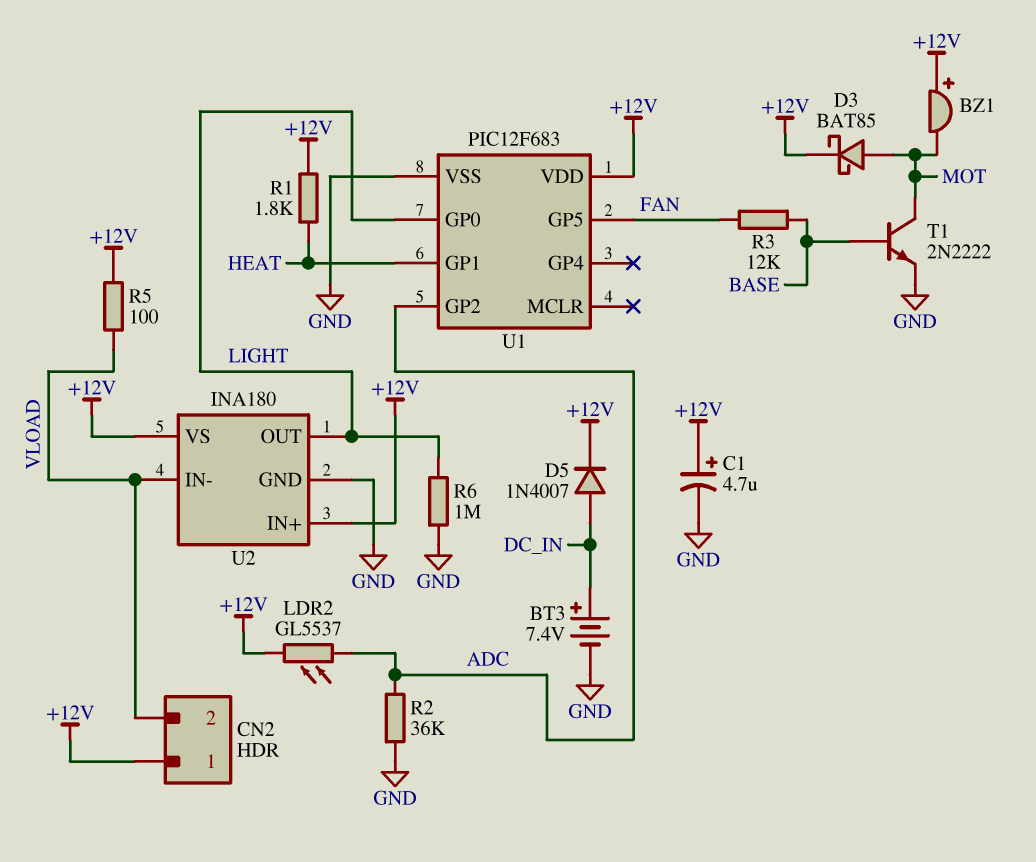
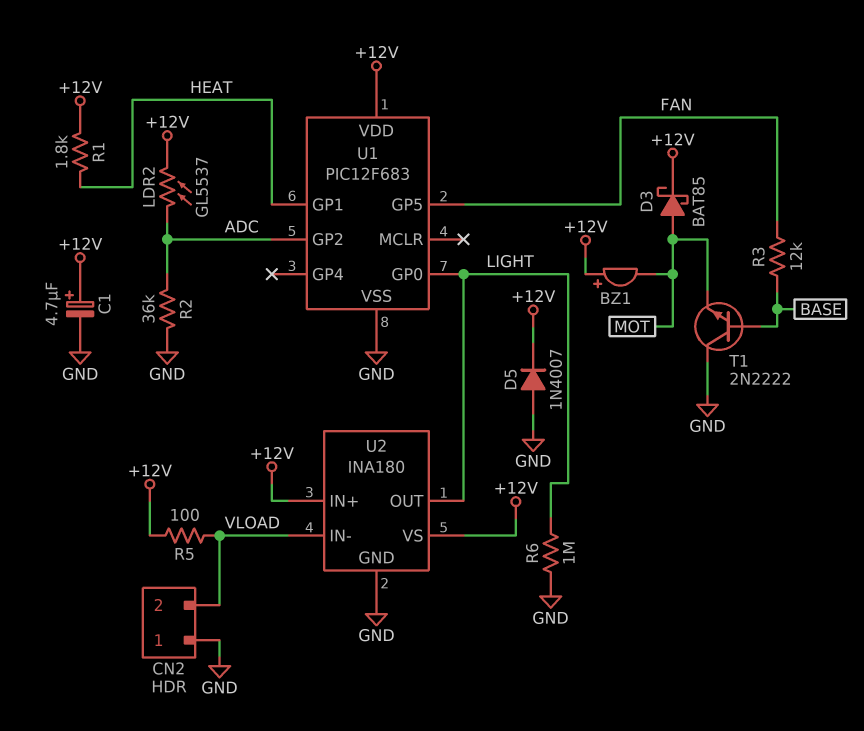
BT3: 7.4V (plus DC_IN, minus GND) -> none
CN2 pin 1: +12V -> GND
D5: diode 1N4007 (A DC_IN, K +12V) -> diode 1N4007 (A GND, K +12V)
T1: NPN 2N2222 (B BASE, C MOT, E GND) -> NPN 2N2222 (B BASE, C GND, E MOT)

